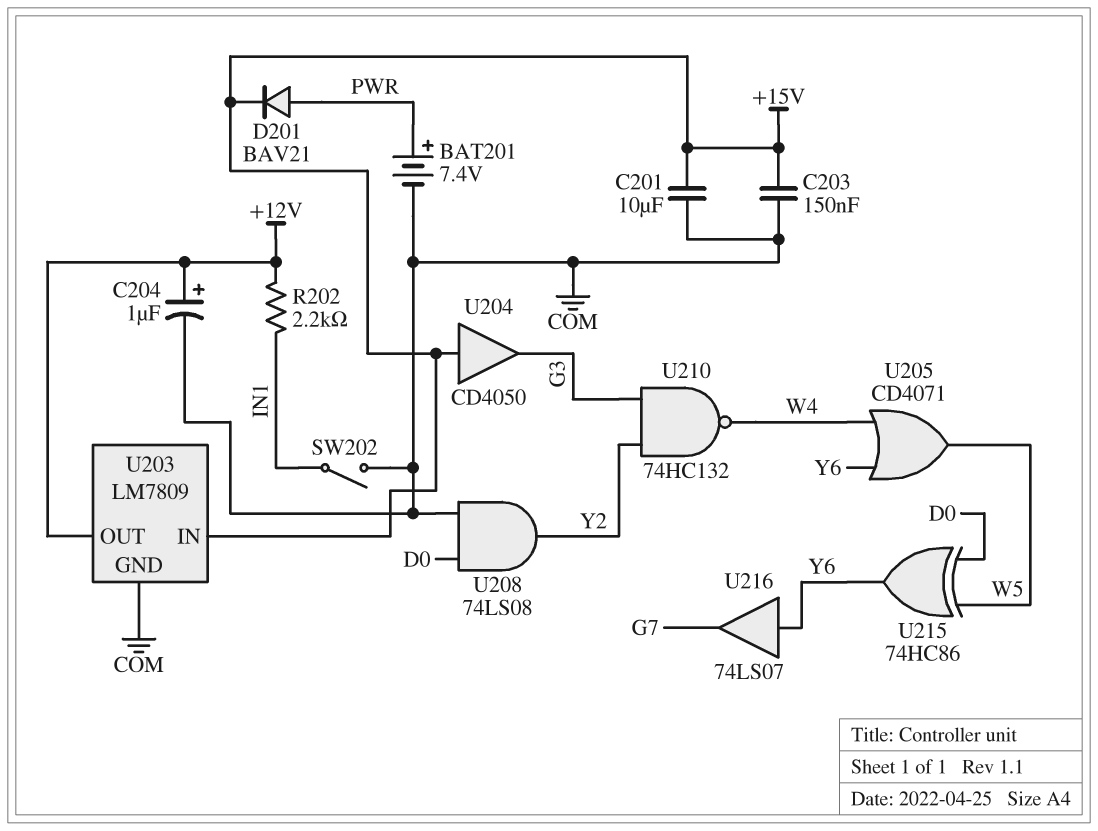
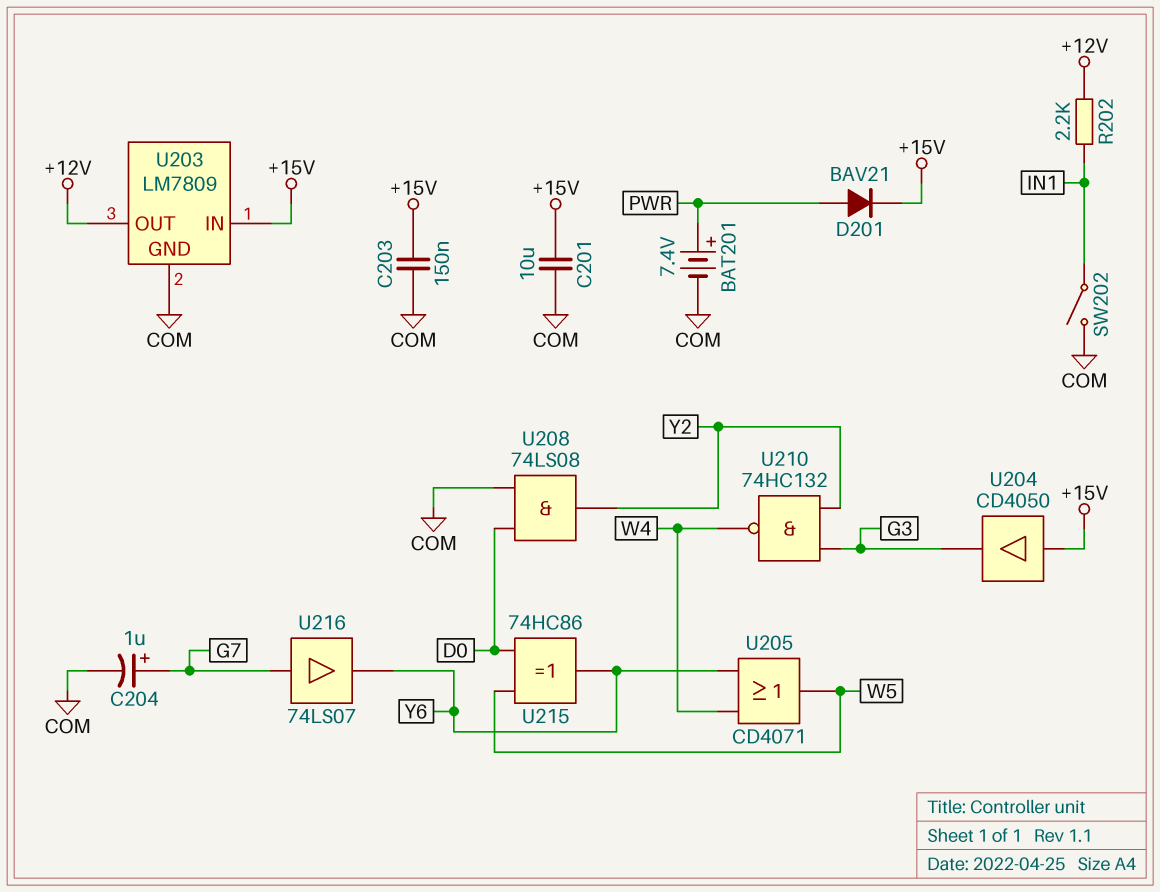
C204: 1uF (plus +12V, minus COM) -> 1uF (plus G7, minus COM)
U216: buffer 74LS07 (in Y6, out G7) -> buffer 74LS07 (in G7, out Y6)

